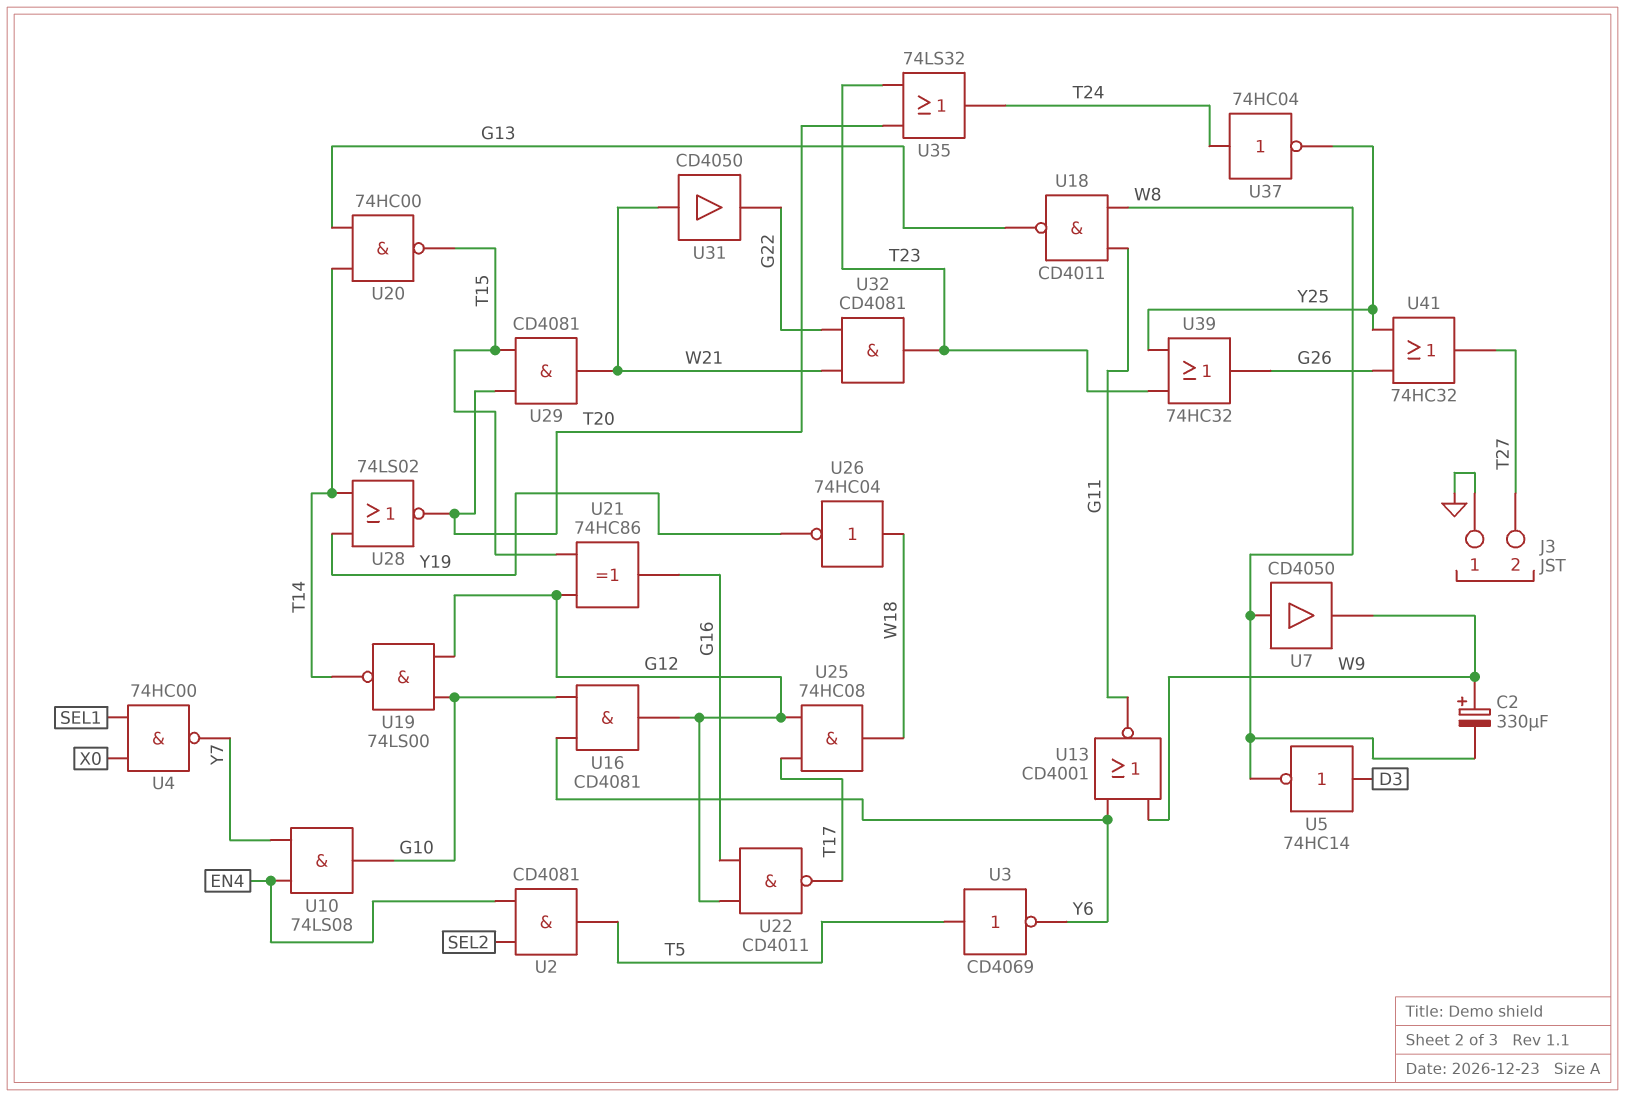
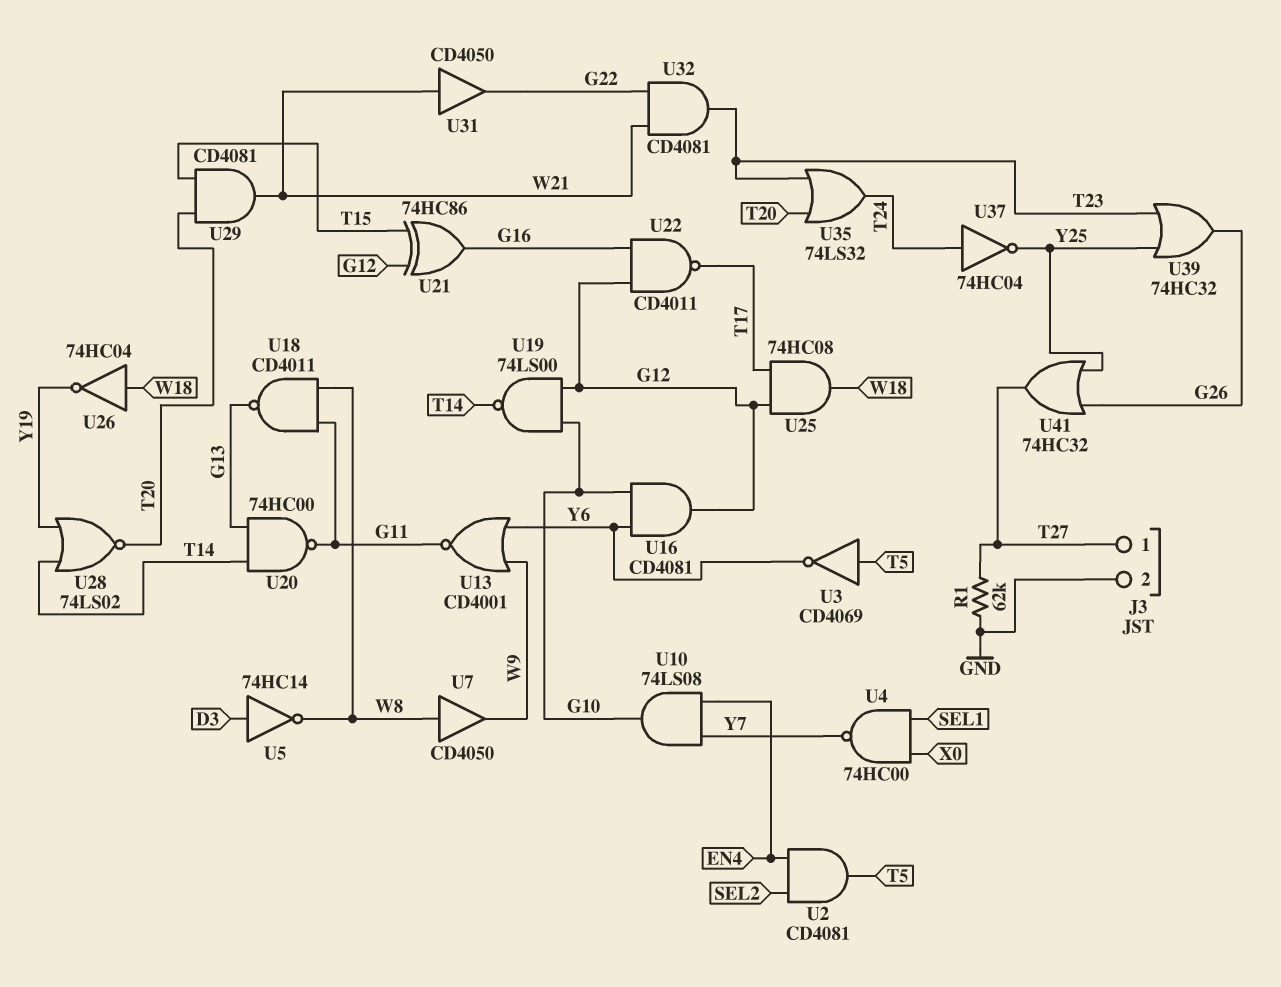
C2: 330uF (plus W9, minus W8) -> none
J3 pin 1: GND -> T27
J3 pin 2: T27 -> GND
R1: none -> 62k (GND, T27)
U20: NAND 74HC00 (in G13, in T14, out T15) -> NAND 74HC00 (in G13, in T14, out G11)

